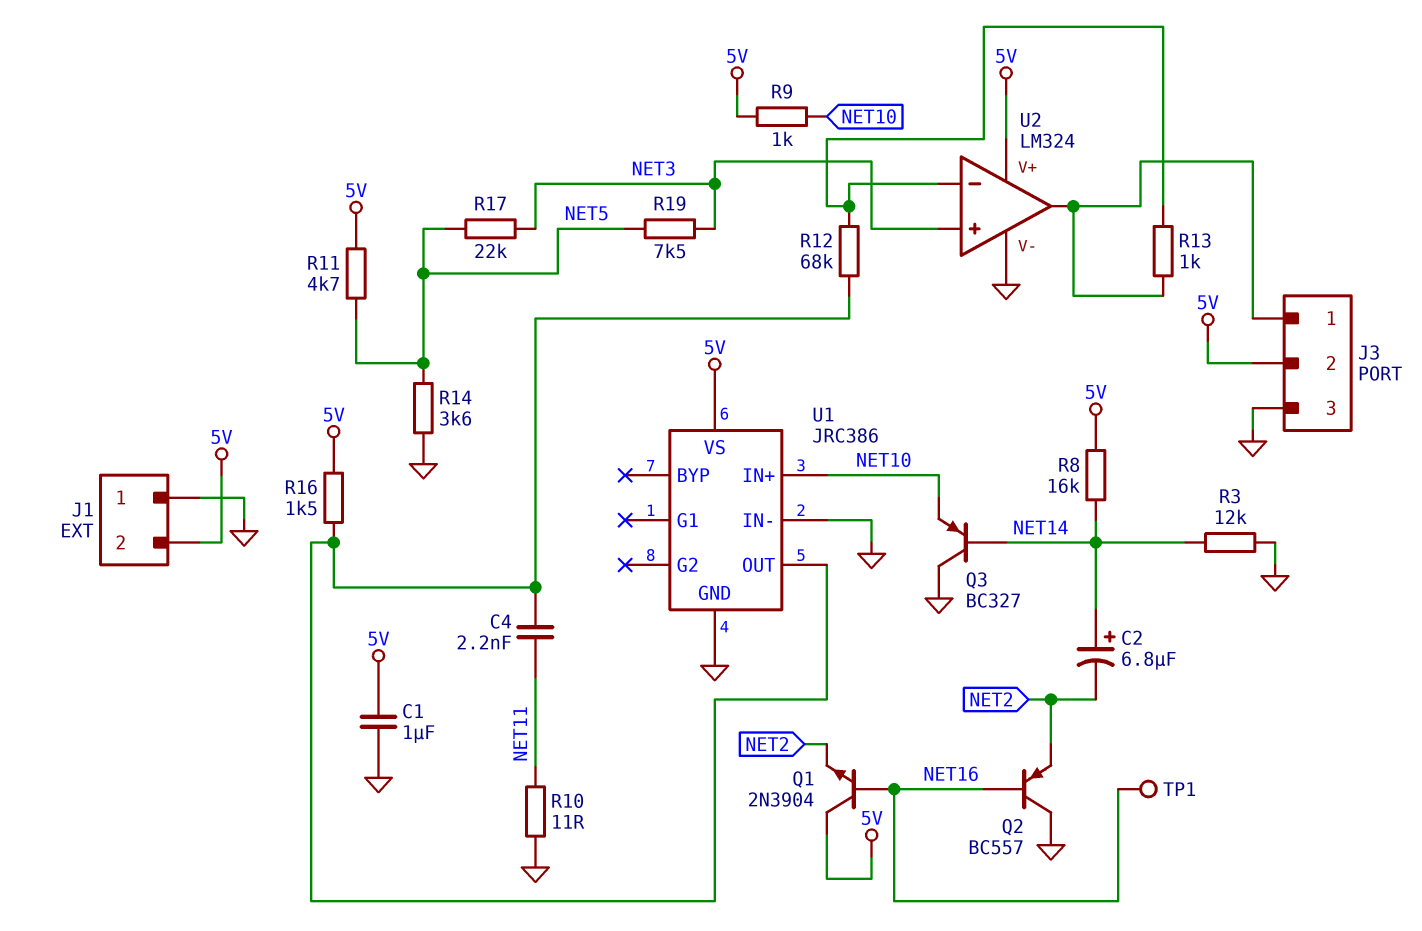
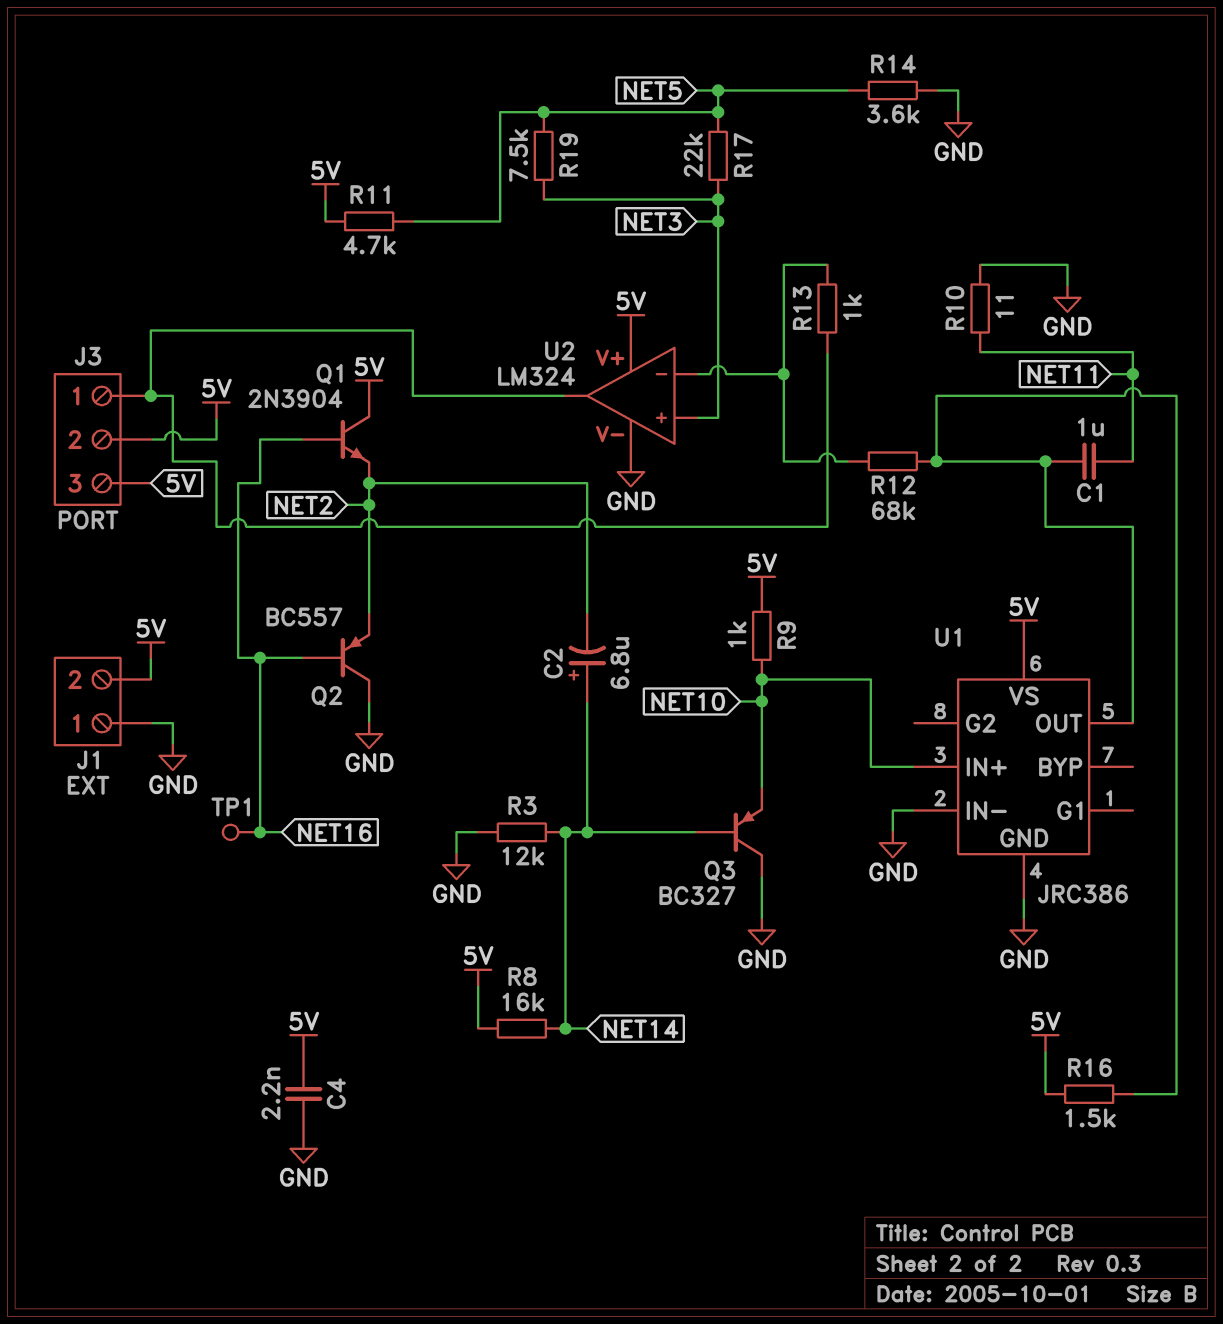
C1: 1uF (5V, GND) -> 1uF (NET11, U1/OUT)
C4: 2.2nF (NET11, U1/OUT) -> 2.2nF (5V, GND)
J3 pin 3: GND -> 5V

